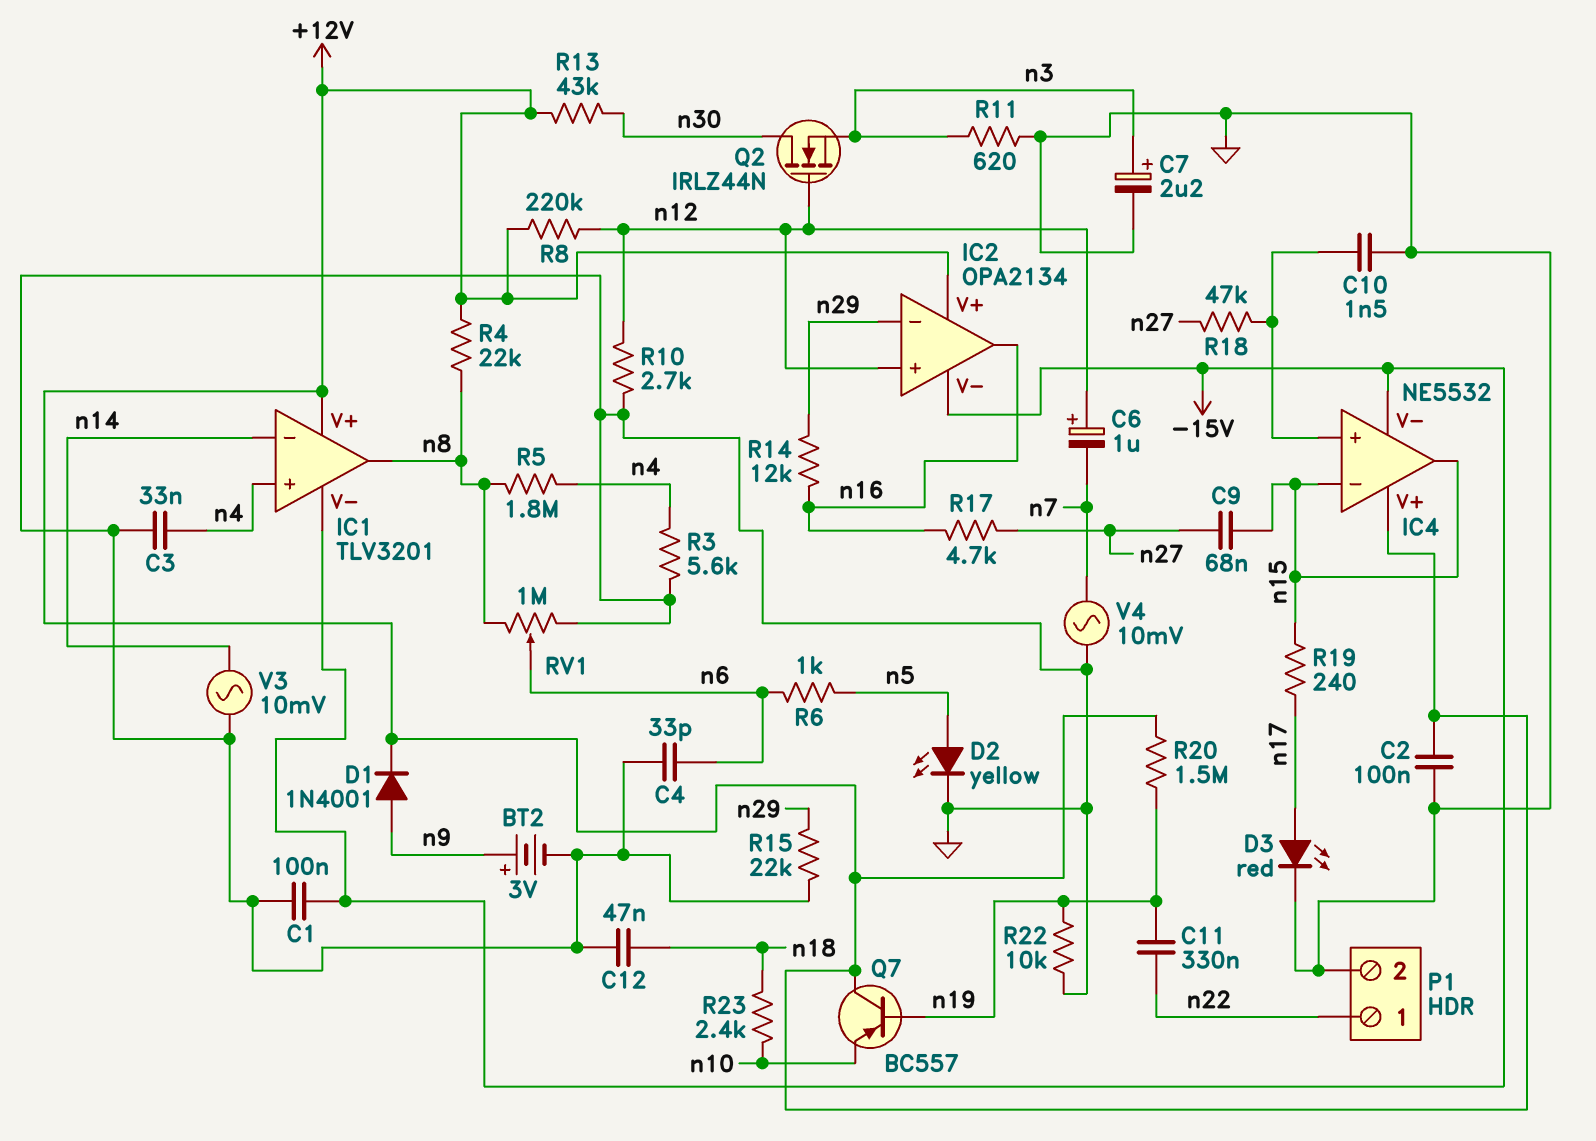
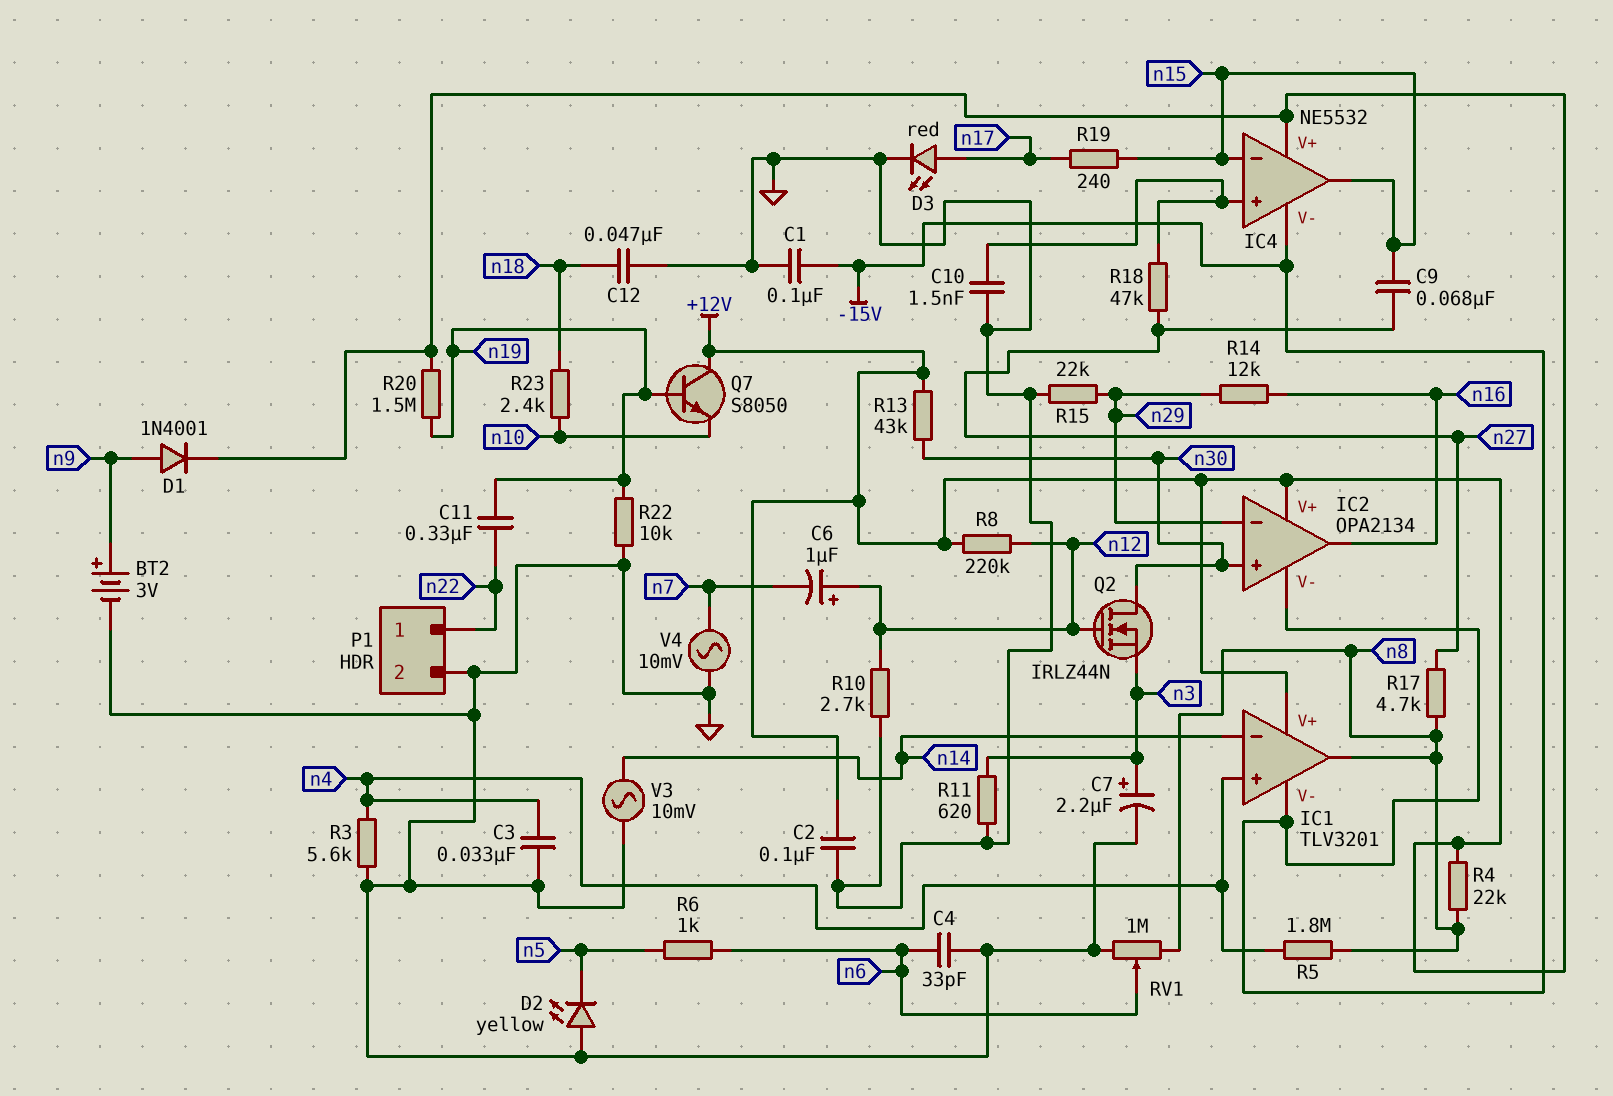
D2: LED yellow (A n5, K GND) -> LED yellow (A GND, K n5)
IC2 pin in+: n12 -> n30
Q7: PNP BC557 (B n19, C +12V, E n10) -> NPN S8050 (B n19, C +12V, E n10)
R17: 4.7k (n16, n27) -> 4.7k (n8, n27)

